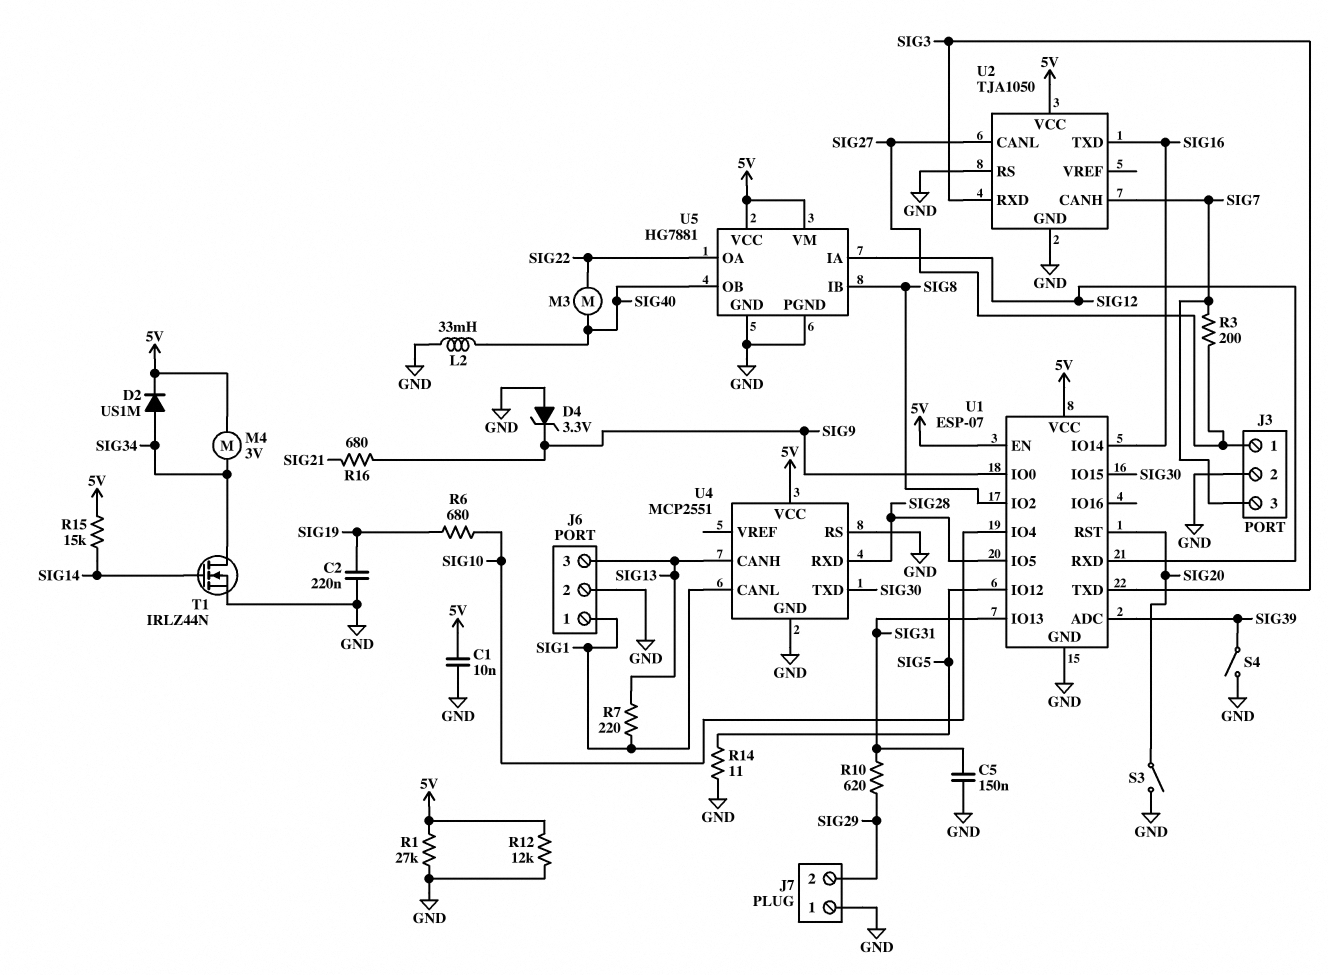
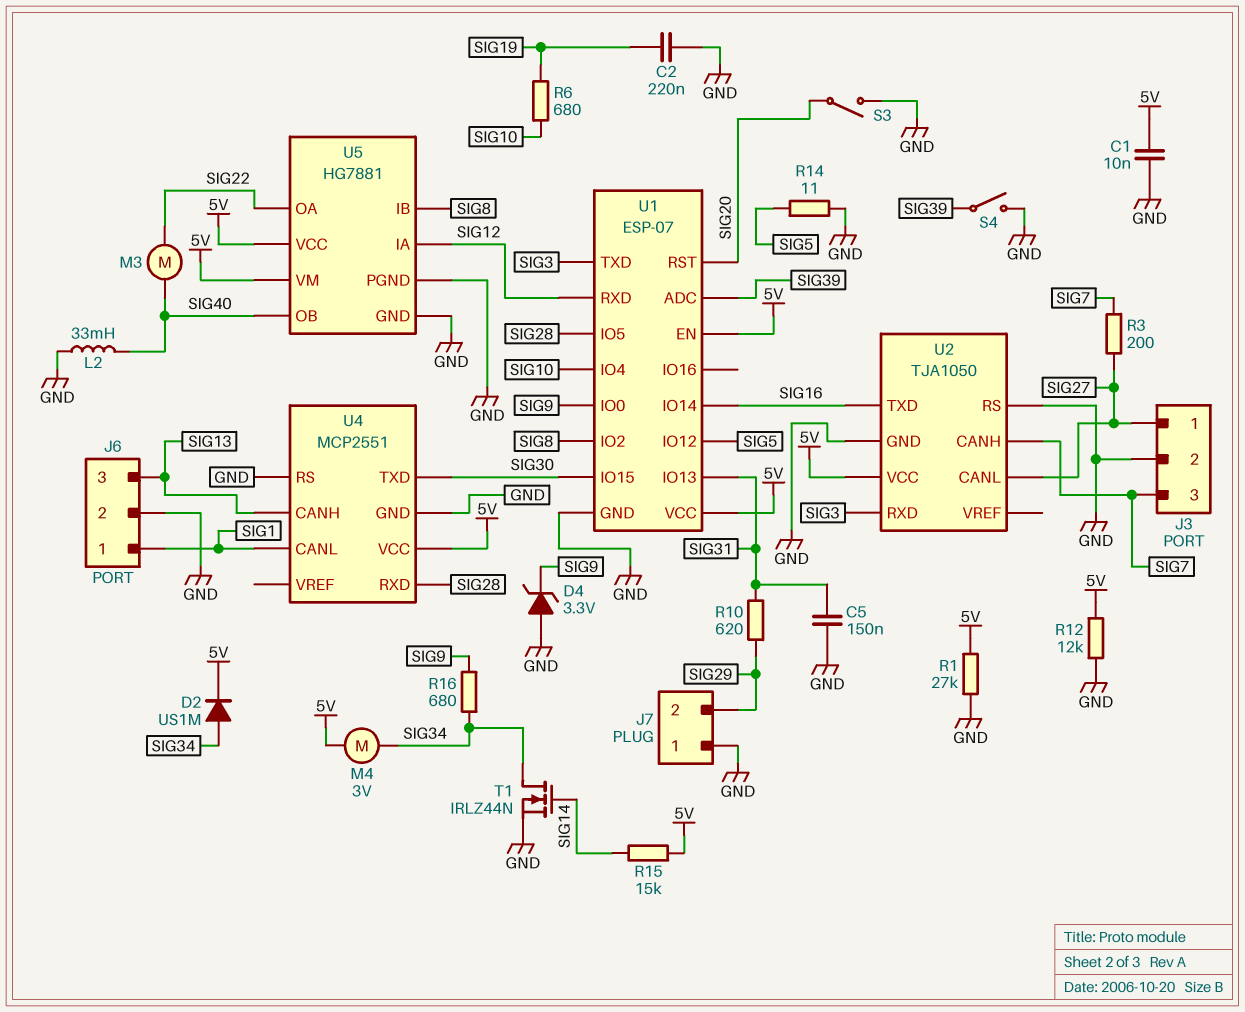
R7: 220 (SIG1, SIG13) -> none
R16: 680 (SIG9, SIG21) -> 680 (SIG9, SIG34)

